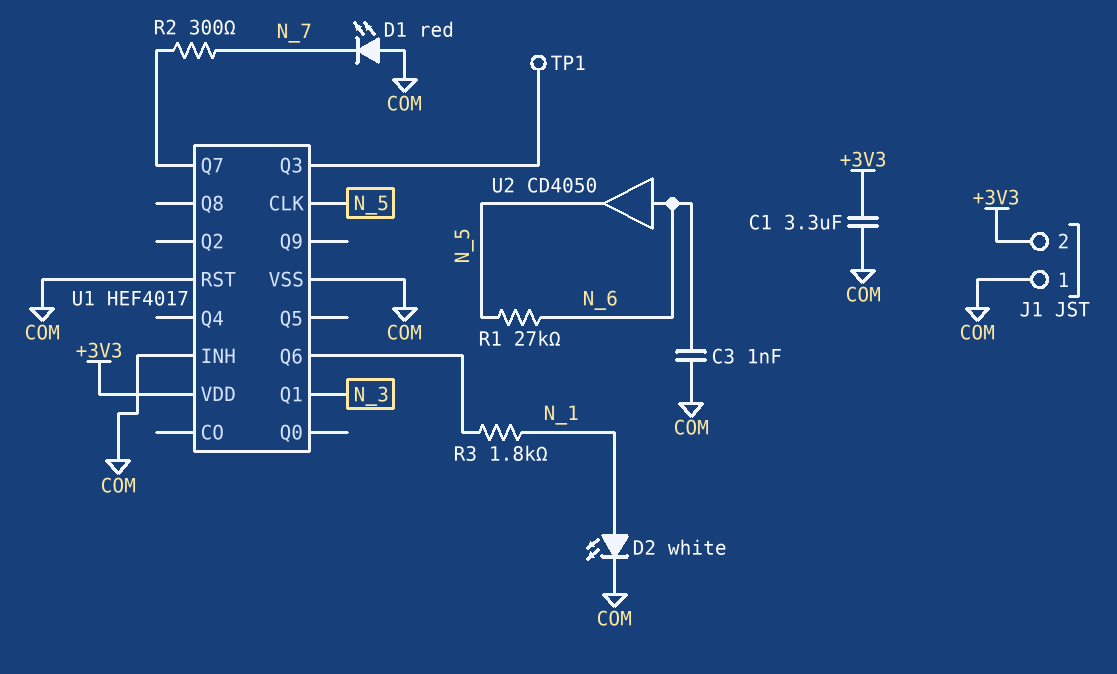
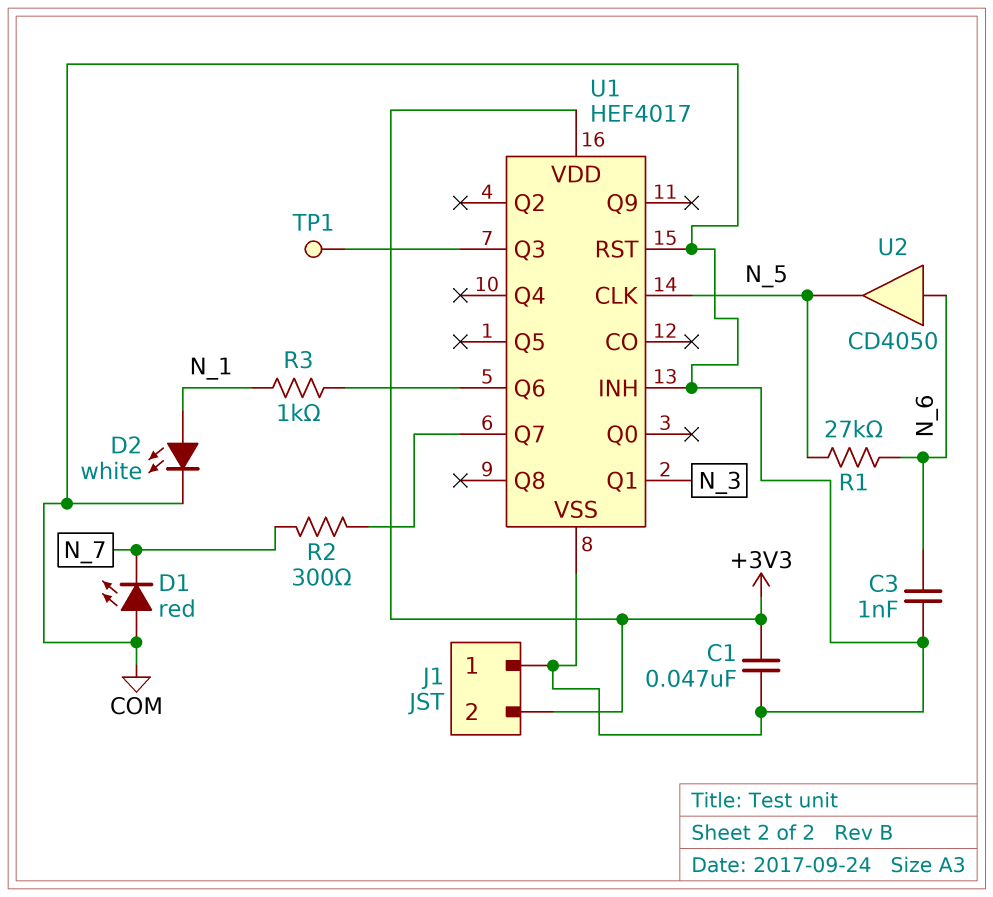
C1: 3.3uF (+3V3, COM) -> 47nF (+3V3, COM)
R3: 1.8k (N_1, U1/Q6) -> 1k (N_1, U1/Q6)

